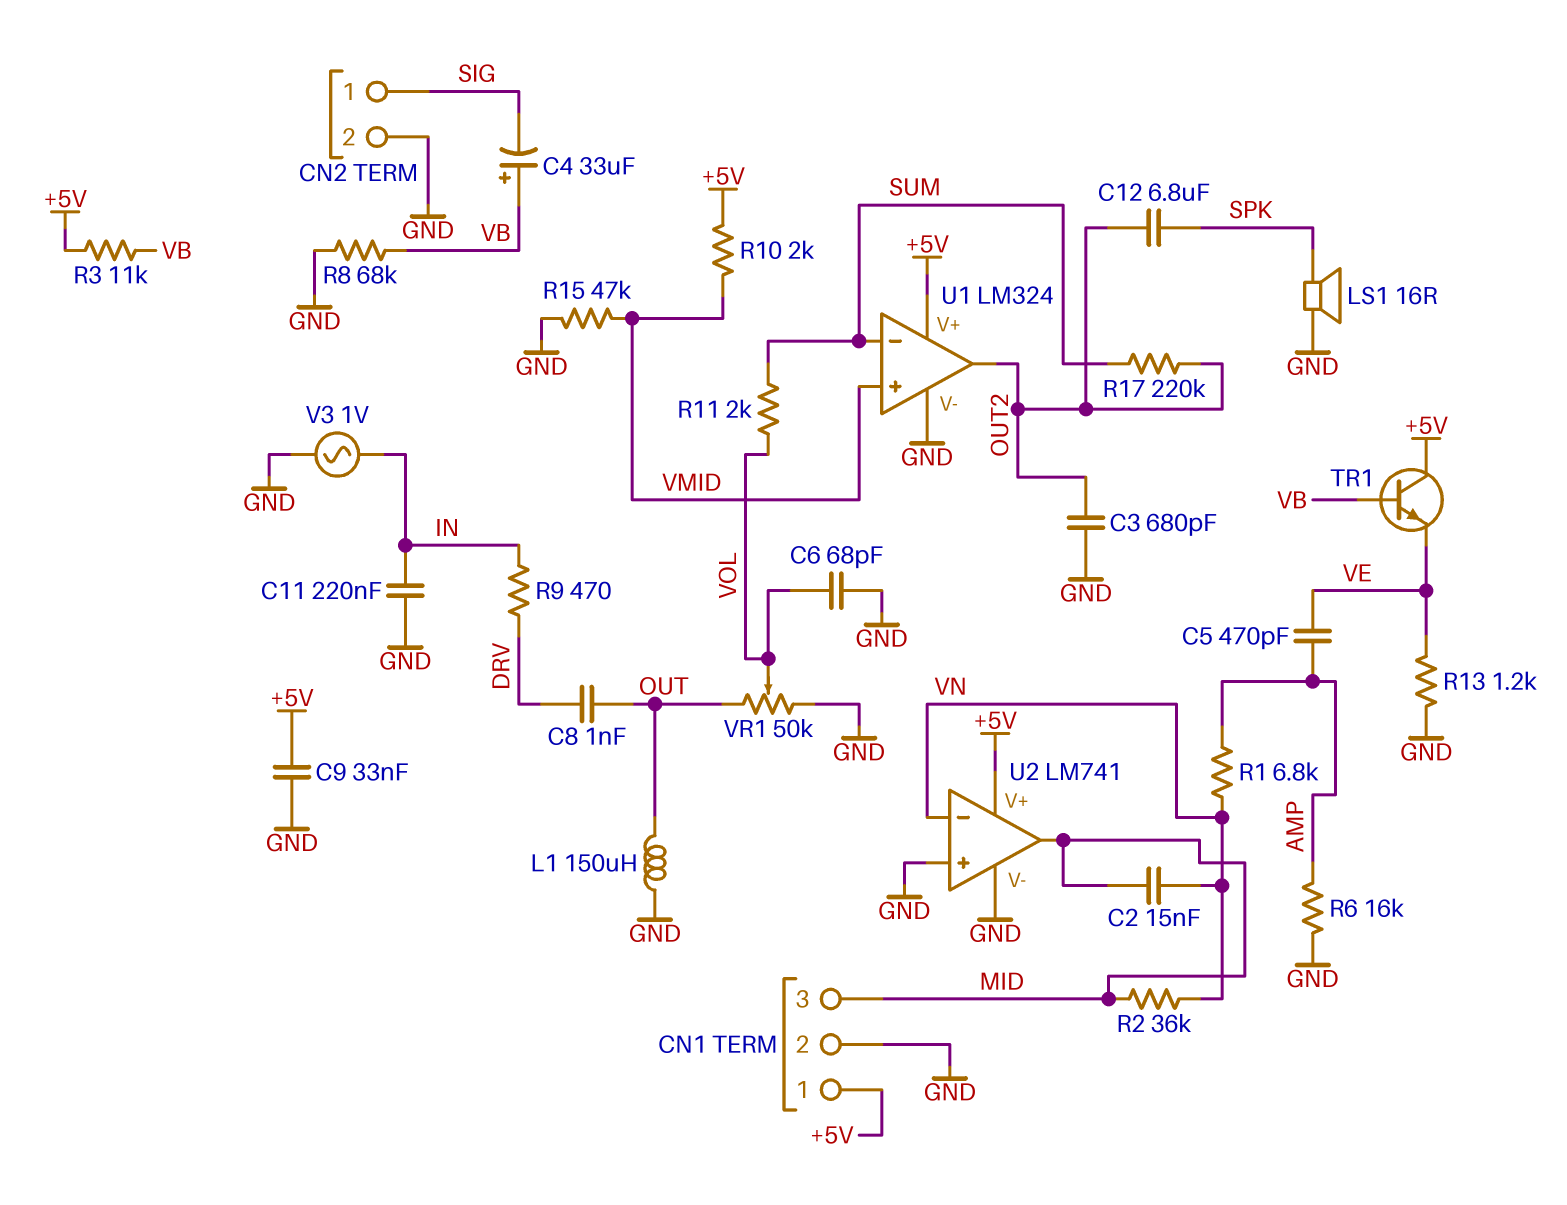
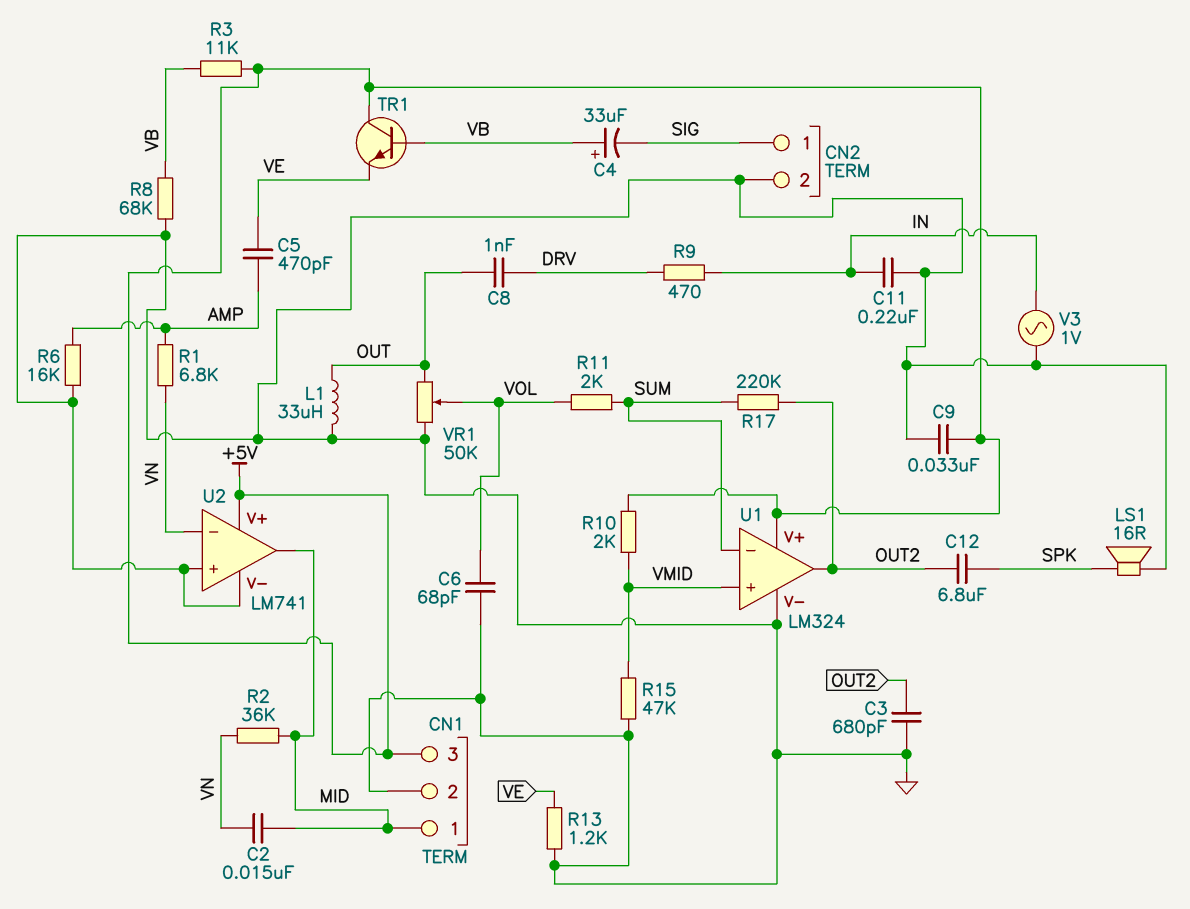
CN1 pin 1: +5V -> MID
CN1 pin 3: MID -> +5V
L1: 150uH (GND, OUT) -> 33uH (GND, OUT)

